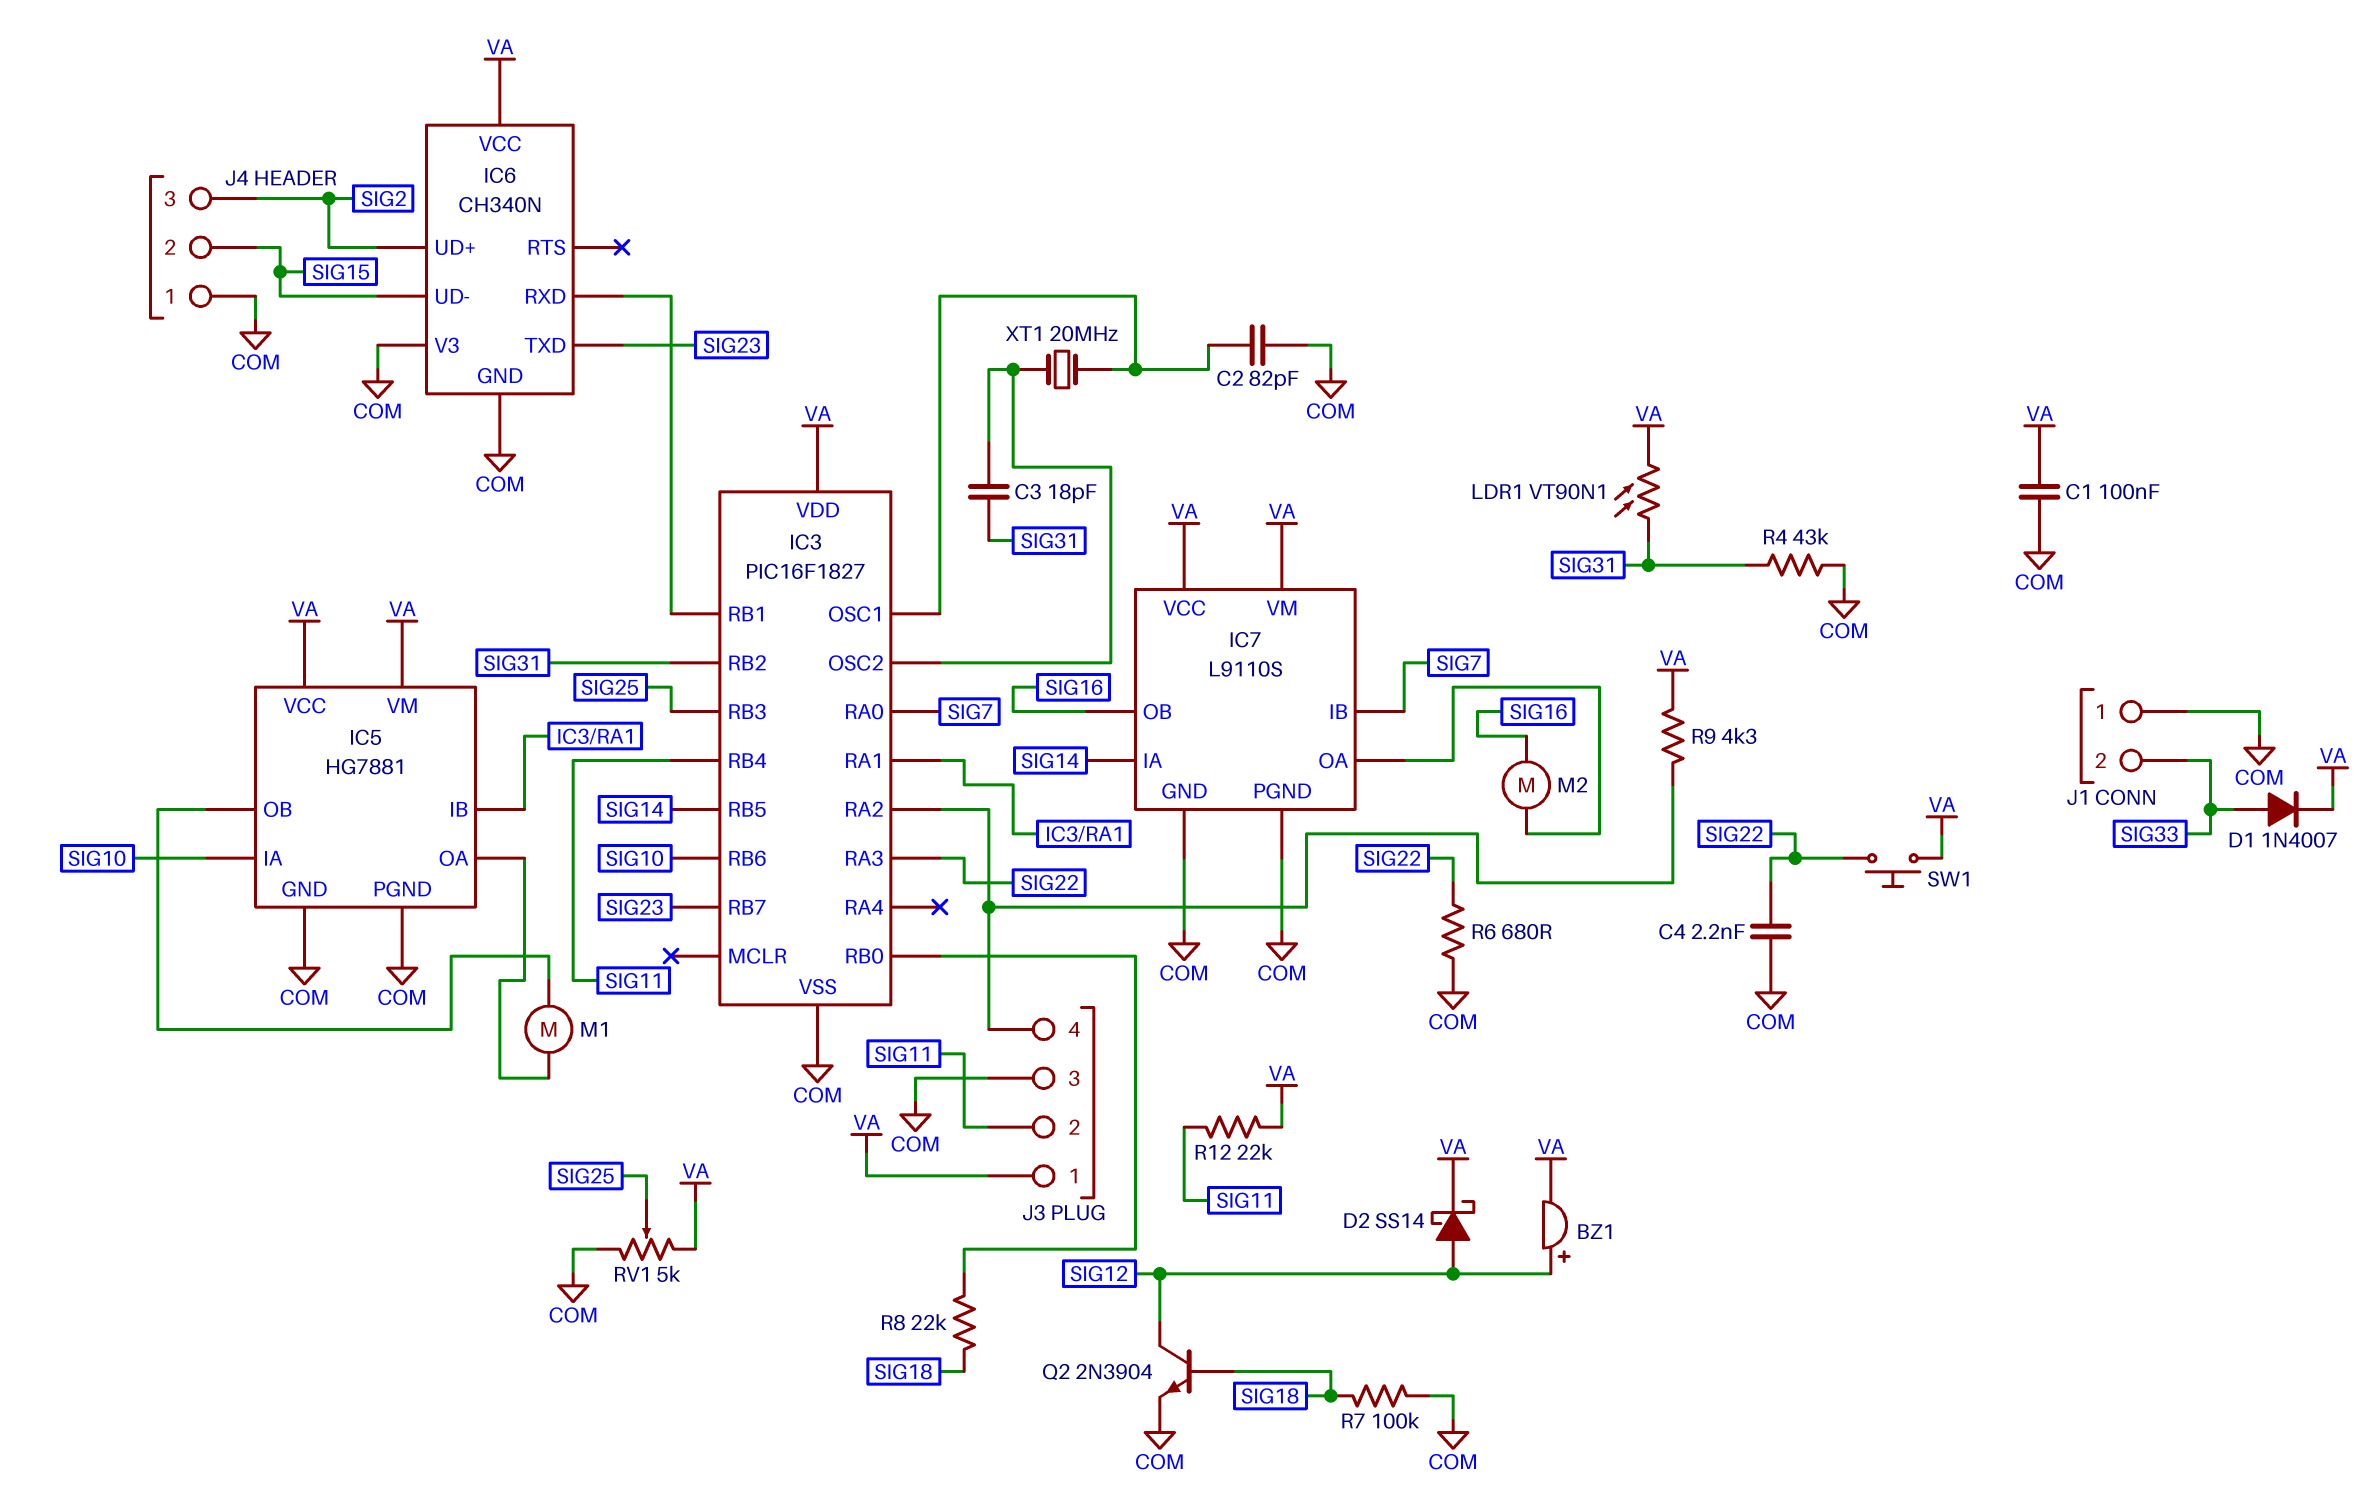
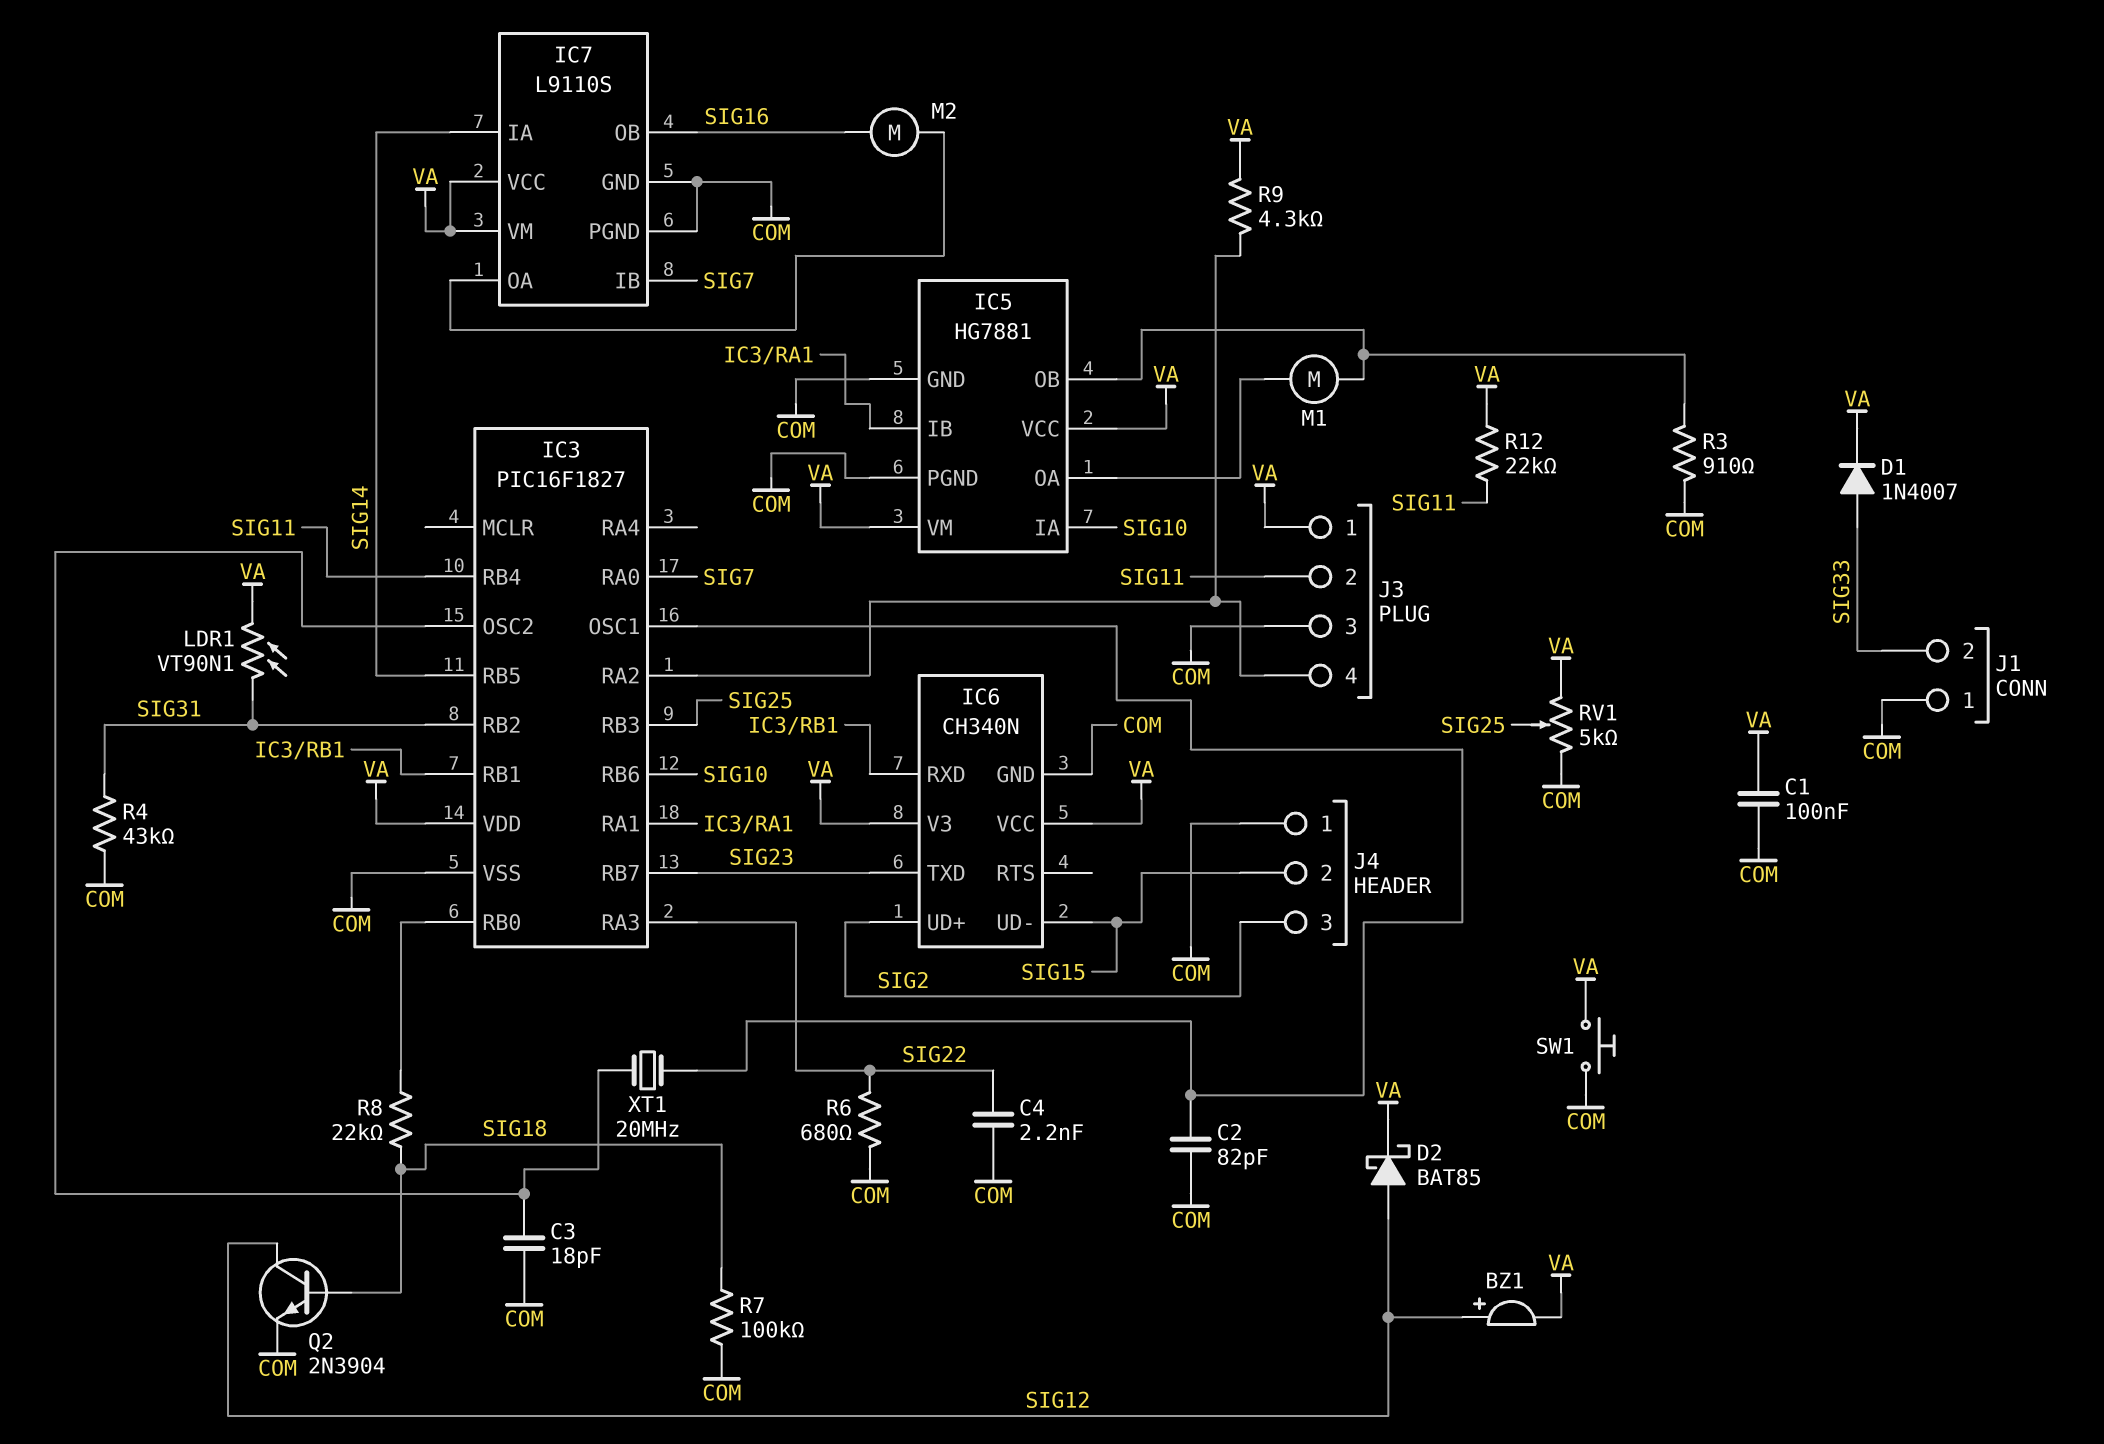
C3: 18pF (IC3/OSC2, SIG31) -> 18pF (COM, IC3/OSC2)
D2: schottky SS14 (A SIG12, K VA) -> schottky BAT85 (A SIG12, K VA)
IC6 pin V3: COM -> VA
R3: none -> 910 (COM, IC5/OB)
SW1: button (SIG22, VA) -> button (COM, VA)

